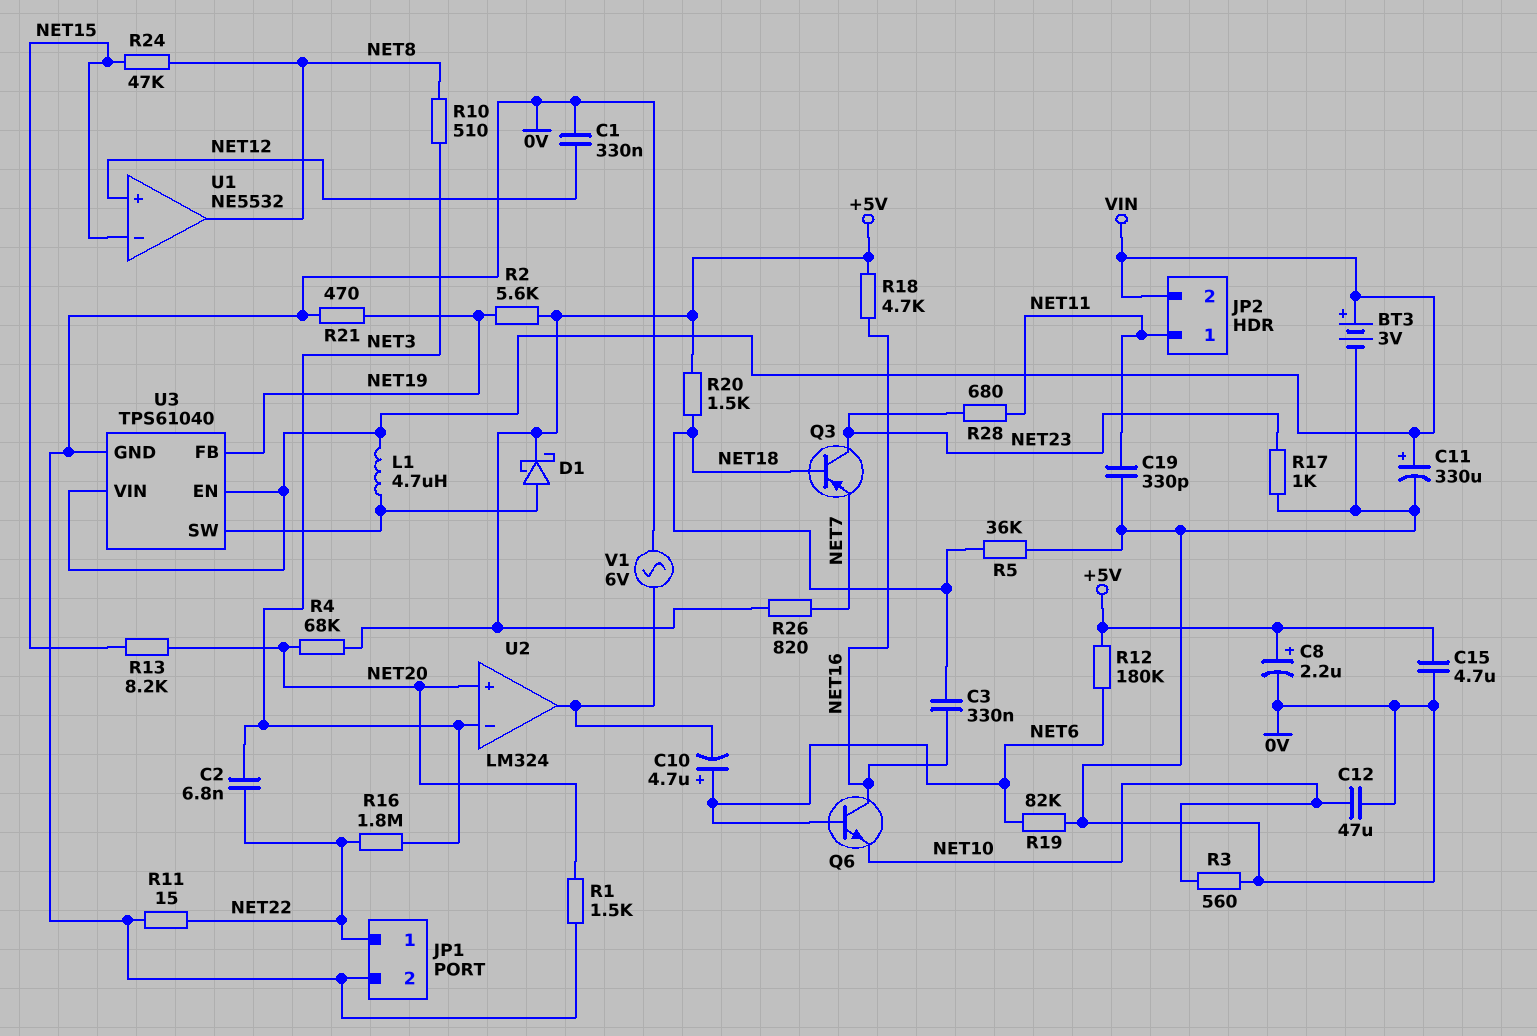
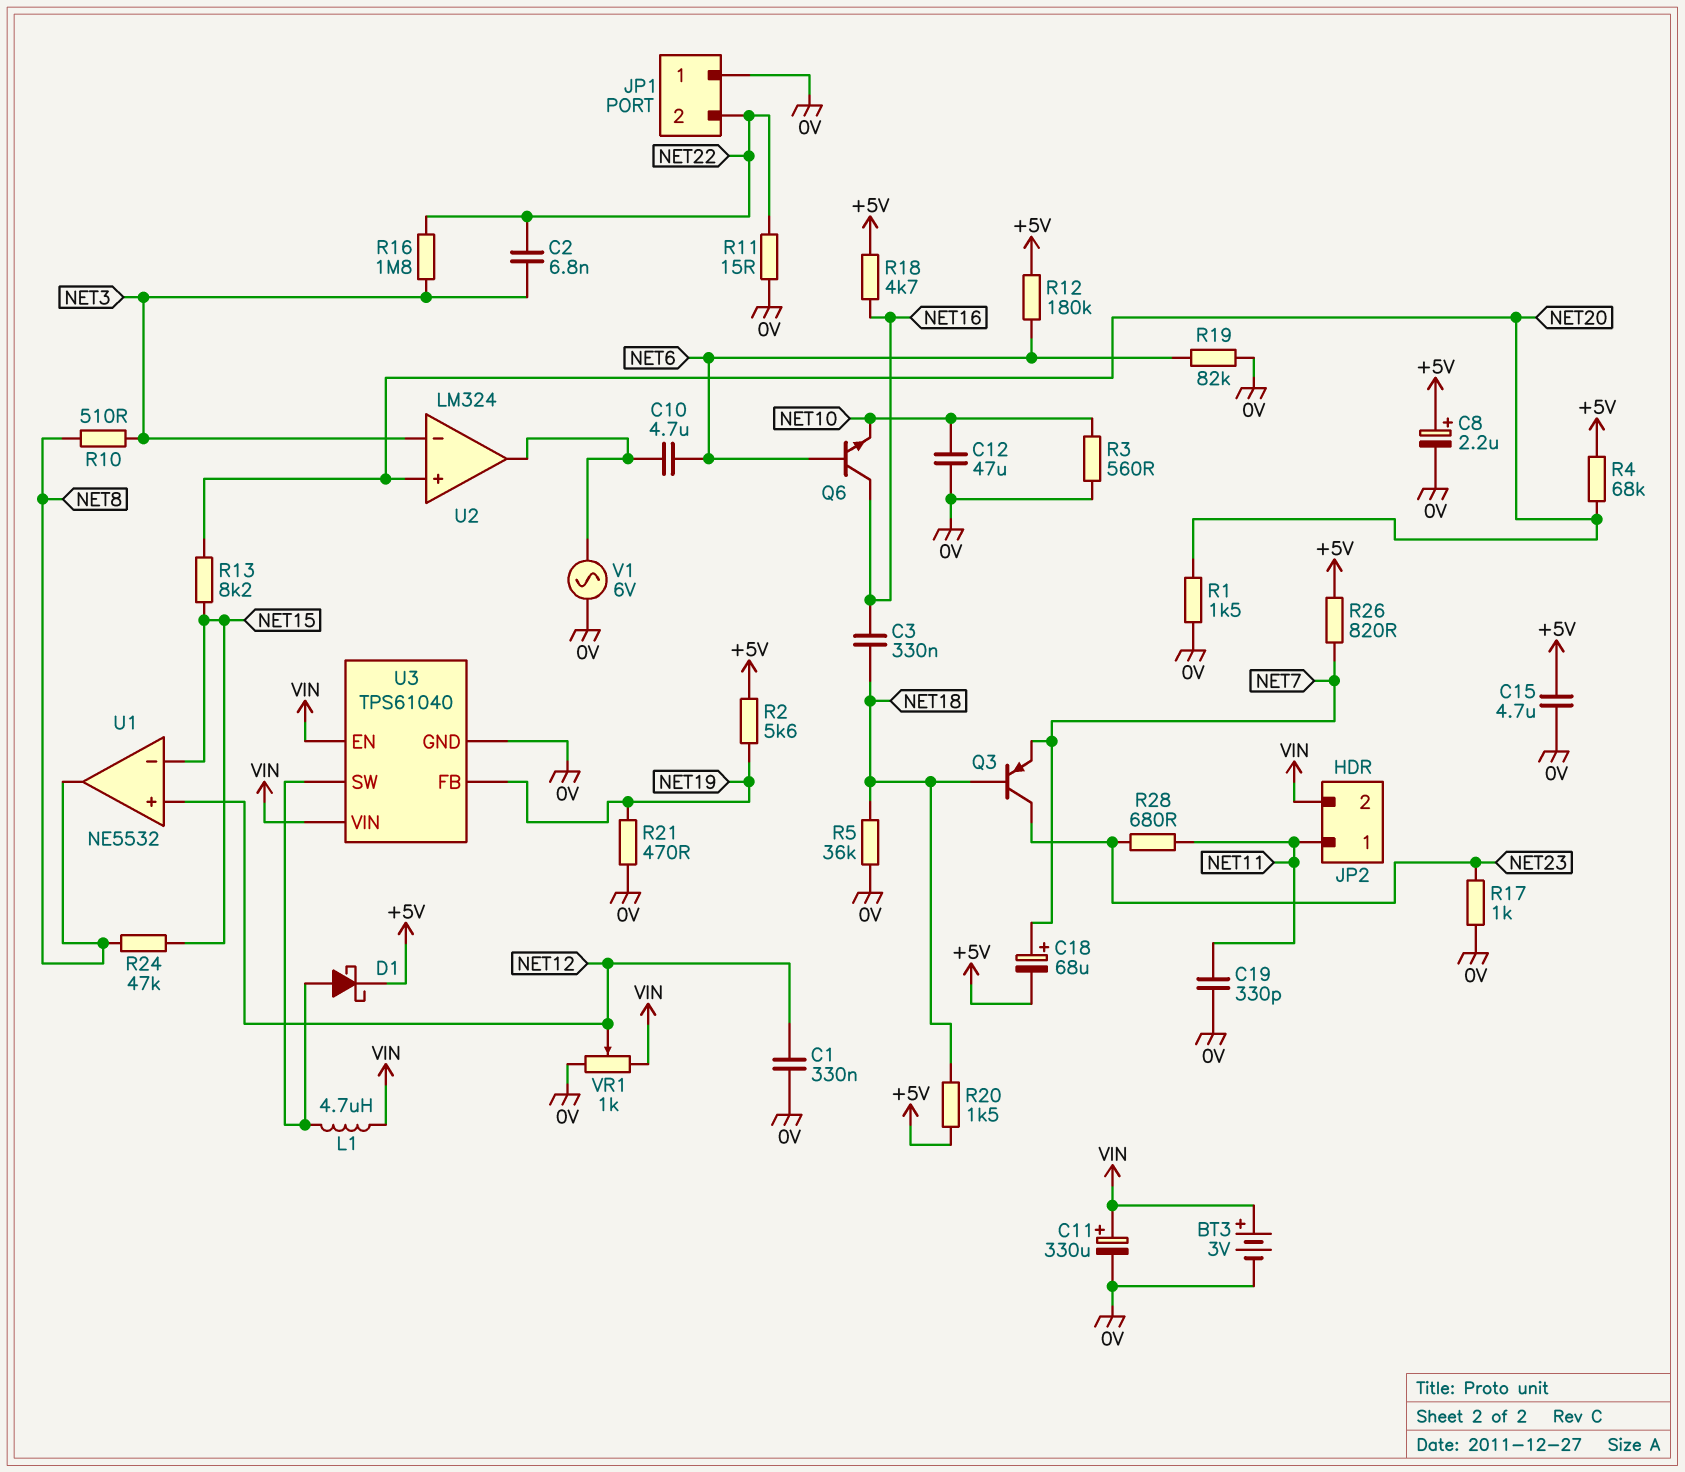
C10: 4.7uF (plus NET6, minus U2/out) -> 4.7uF (NET6, U2/out)
C18: none -> 68uF (plus NET7, minus +5V)
JP1 pin 1: NET22 -> 0V
JP1 pin 2: 0V -> NET22
VR1: none -> 1k (0V, VIN, wiper NET12)

